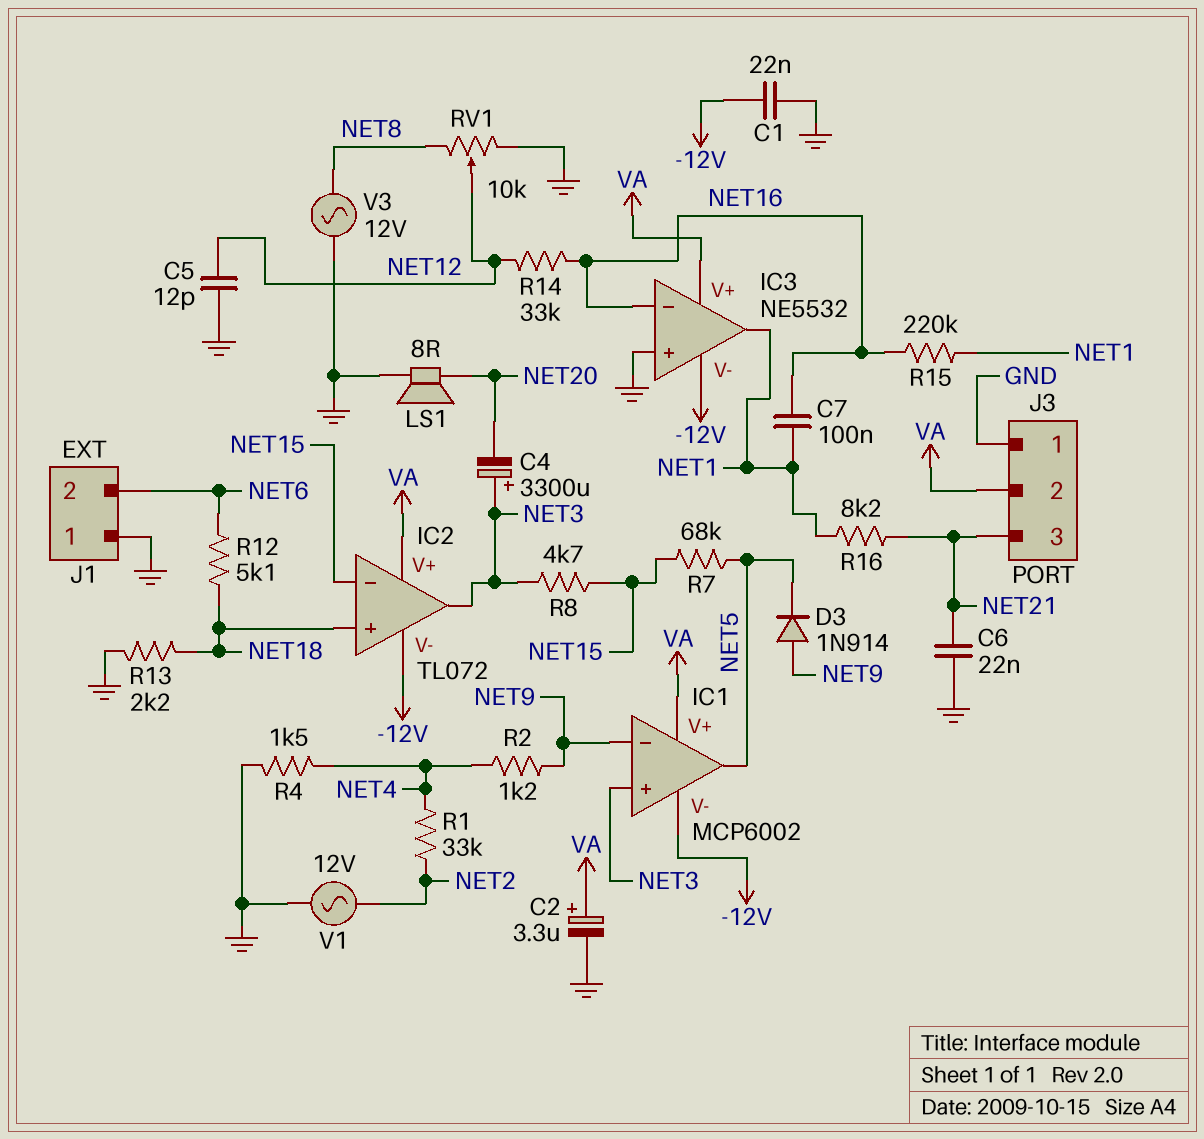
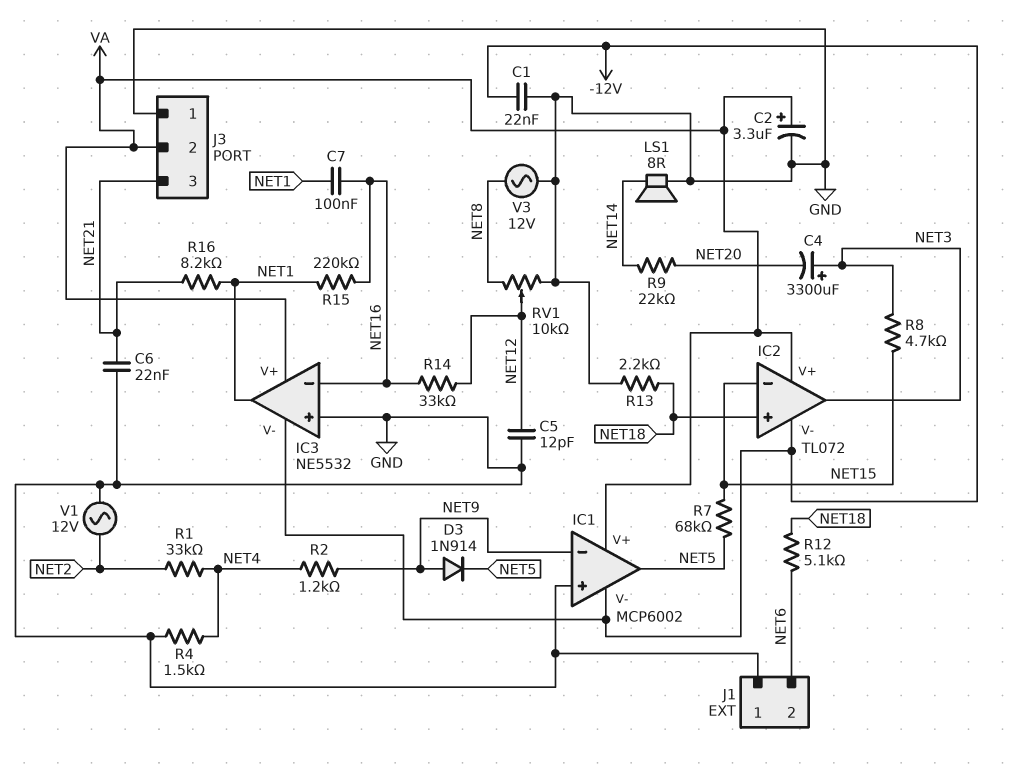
IC1 pin in+: NET3 -> GND
LS1: speaker 8R (GND, NET20) -> speaker 8R (GND, NET14)
R9: none -> 22k (NET14, NET20)

